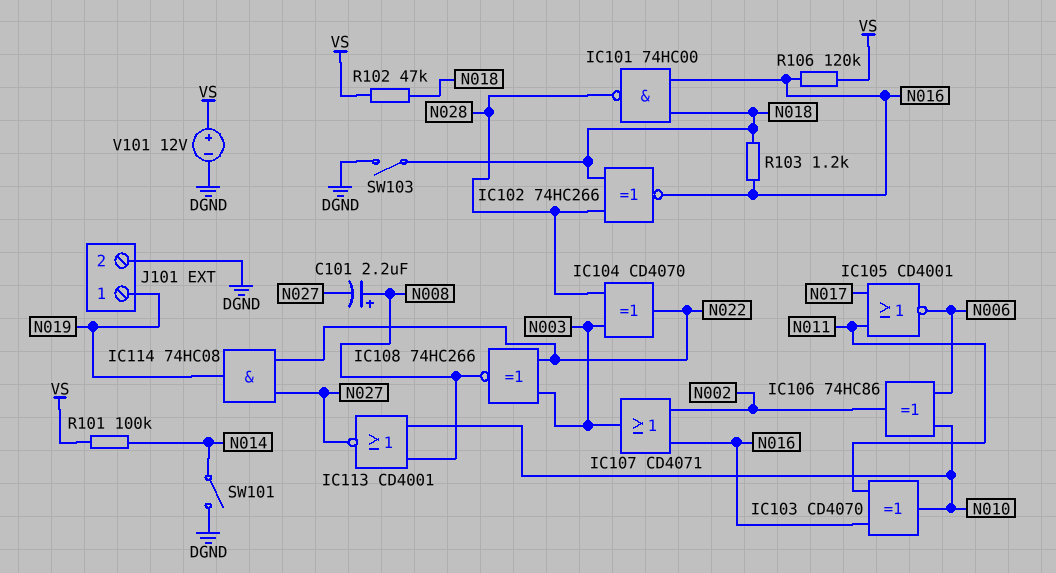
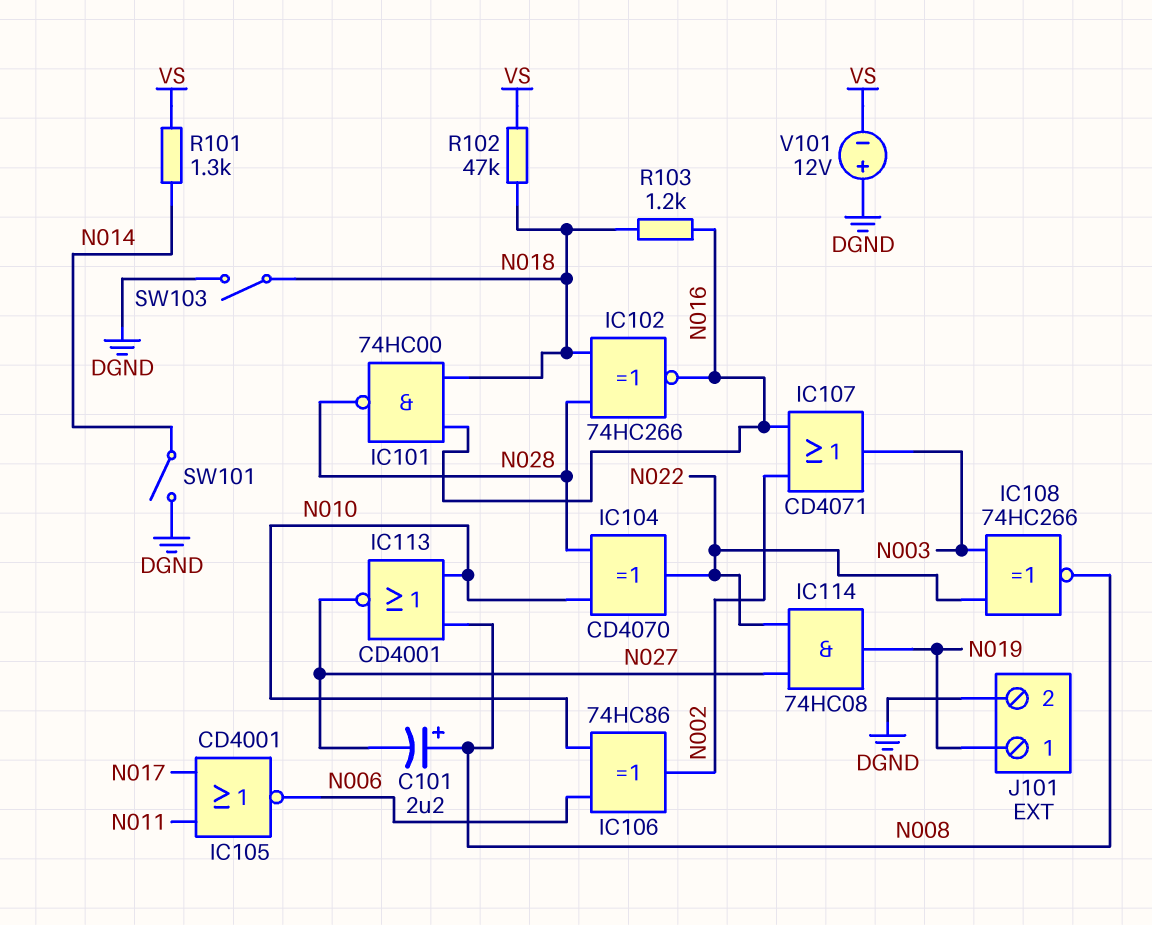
IC103: XOR CD4070 (in N011, in N016, out N010) -> none
IC104: XOR CD4070 (in N003, in N028, out N022) -> XOR CD4070 (in N010, in N028, out N022)
R101: 100k (N014, VS) -> 1.3k (N014, VS)
R106: 120k (N016, VS) -> none
V101: 12V (plus VS, minus DGND) -> 12V (plus DGND, minus VS)

